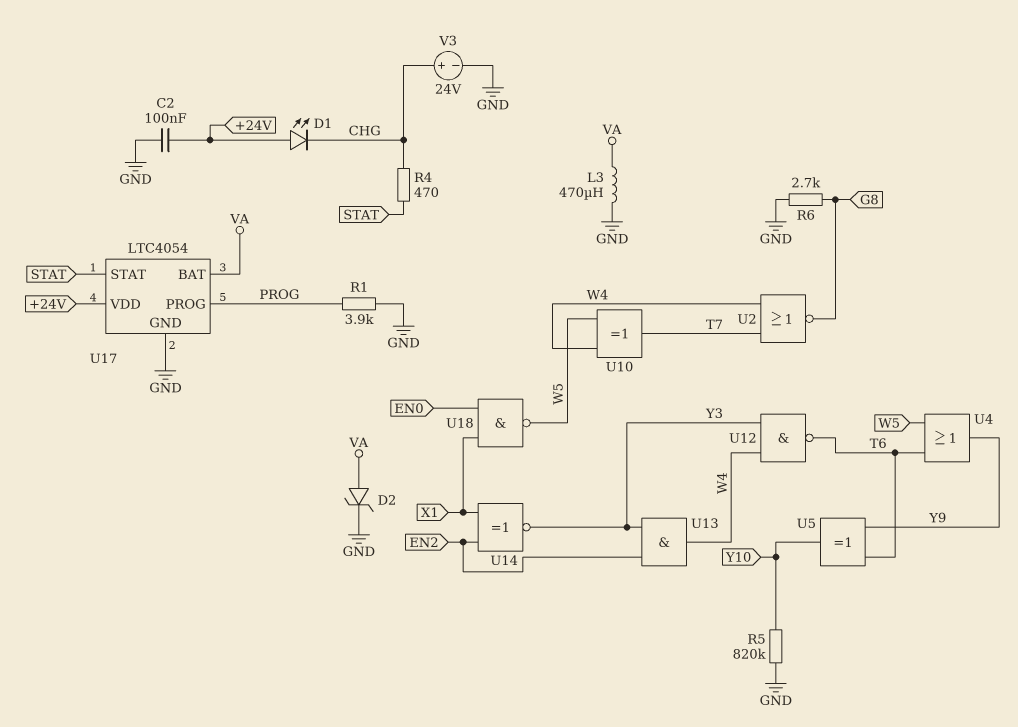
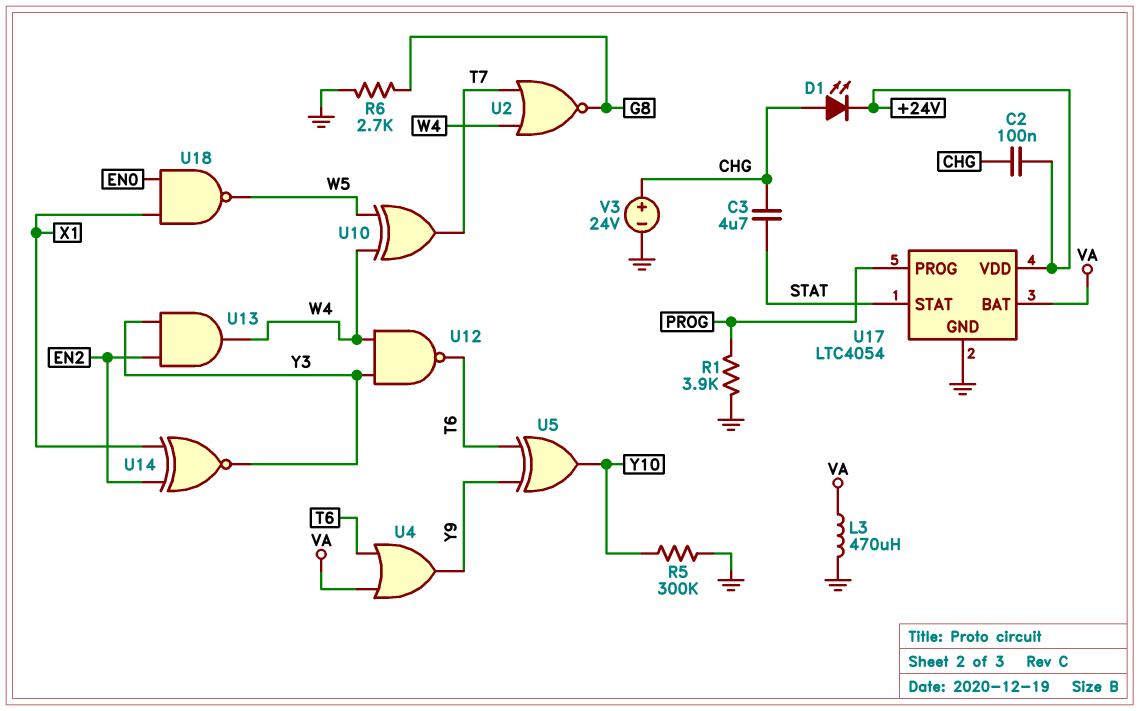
C2: 100nF (+24V, GND) -> 100nF (+24V, CHG)
C3: none -> 4.7uF (CHG, STAT)
D1: LED (A +24V, K CHG) -> LED (A CHG, K +24V)
D2: zener (A VA, K GND) -> none
R4: 470 (CHG, STAT) -> none
R5: 820k (GND, Y10) -> 300k (GND, Y10)
U4: OR (in T6, in W5, out Y9) -> OR (in T6, in VA, out Y9)

